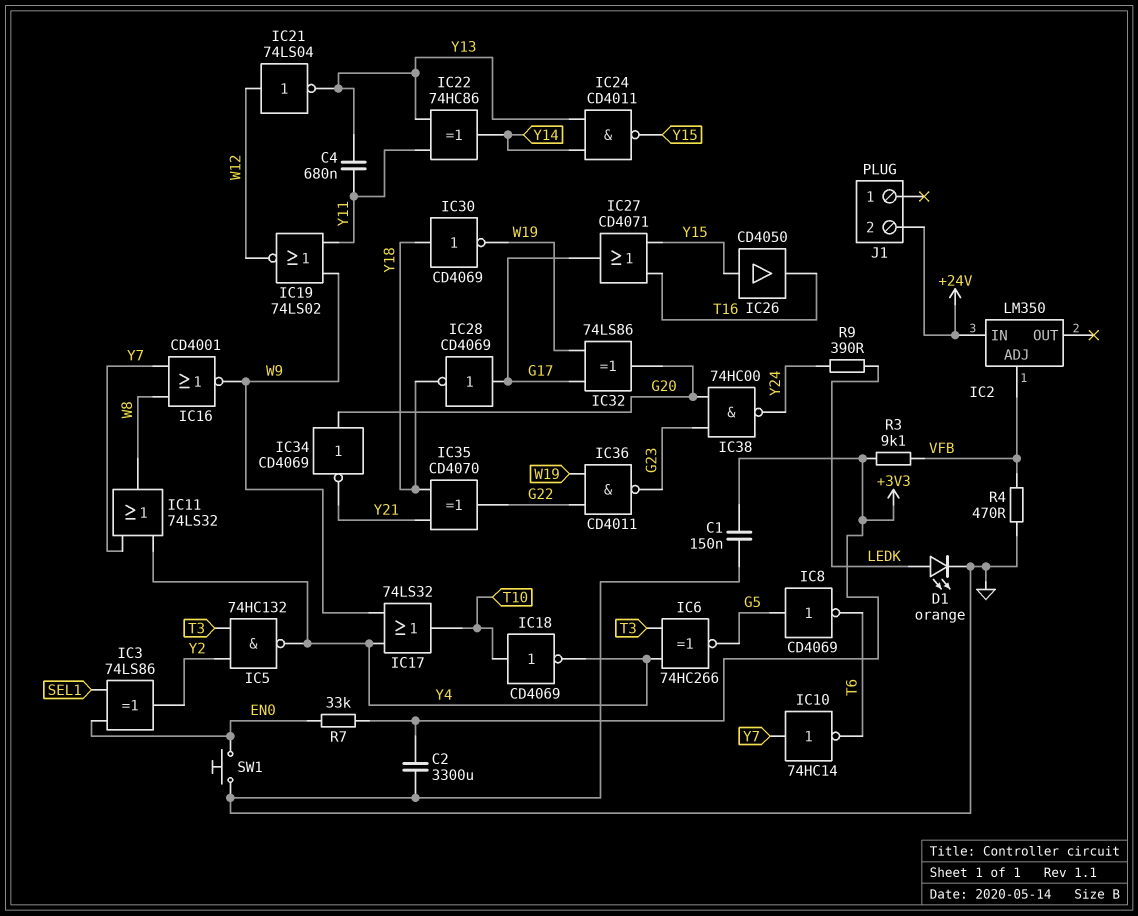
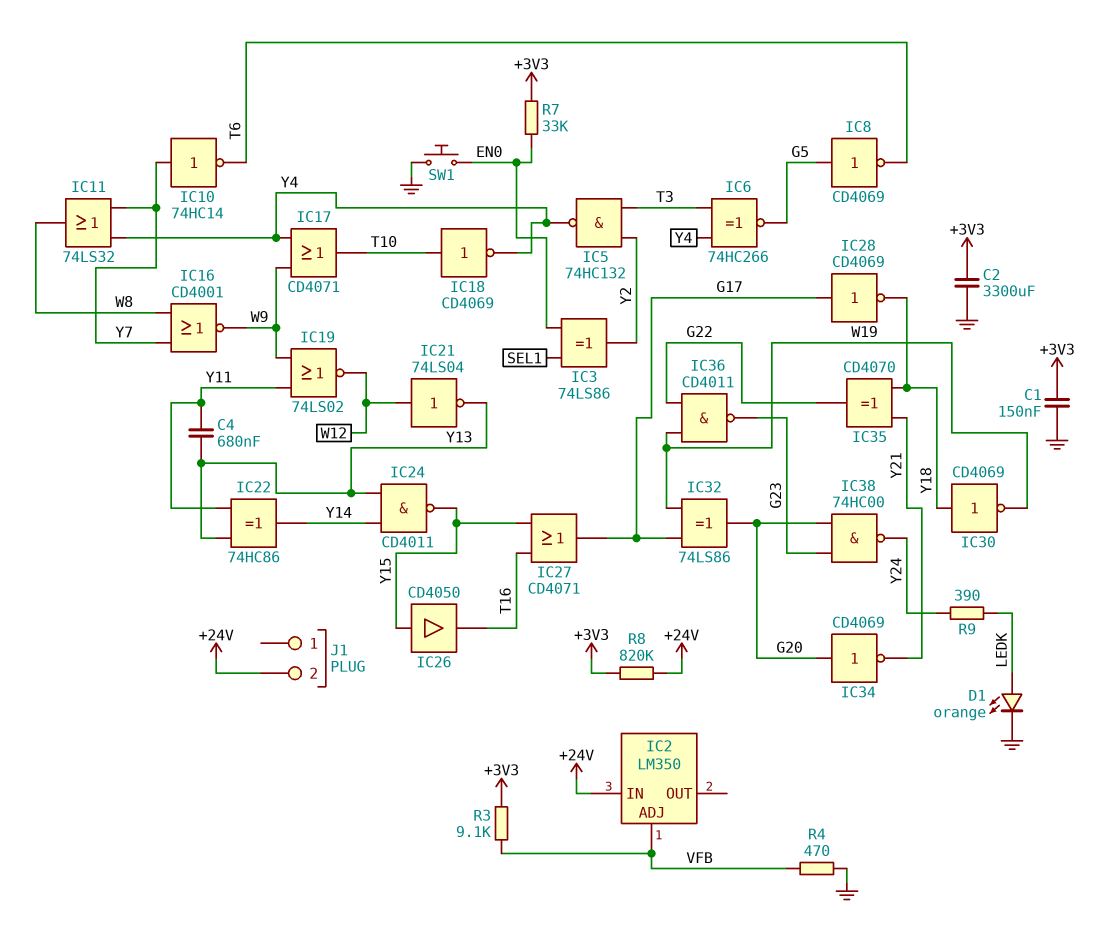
IC17: OR 74LS32 (in W9, in Y4, out T10) -> OR CD4071 (in W9, in Y4, out T10)
R8: none -> 820k (+3V3, +24V)

